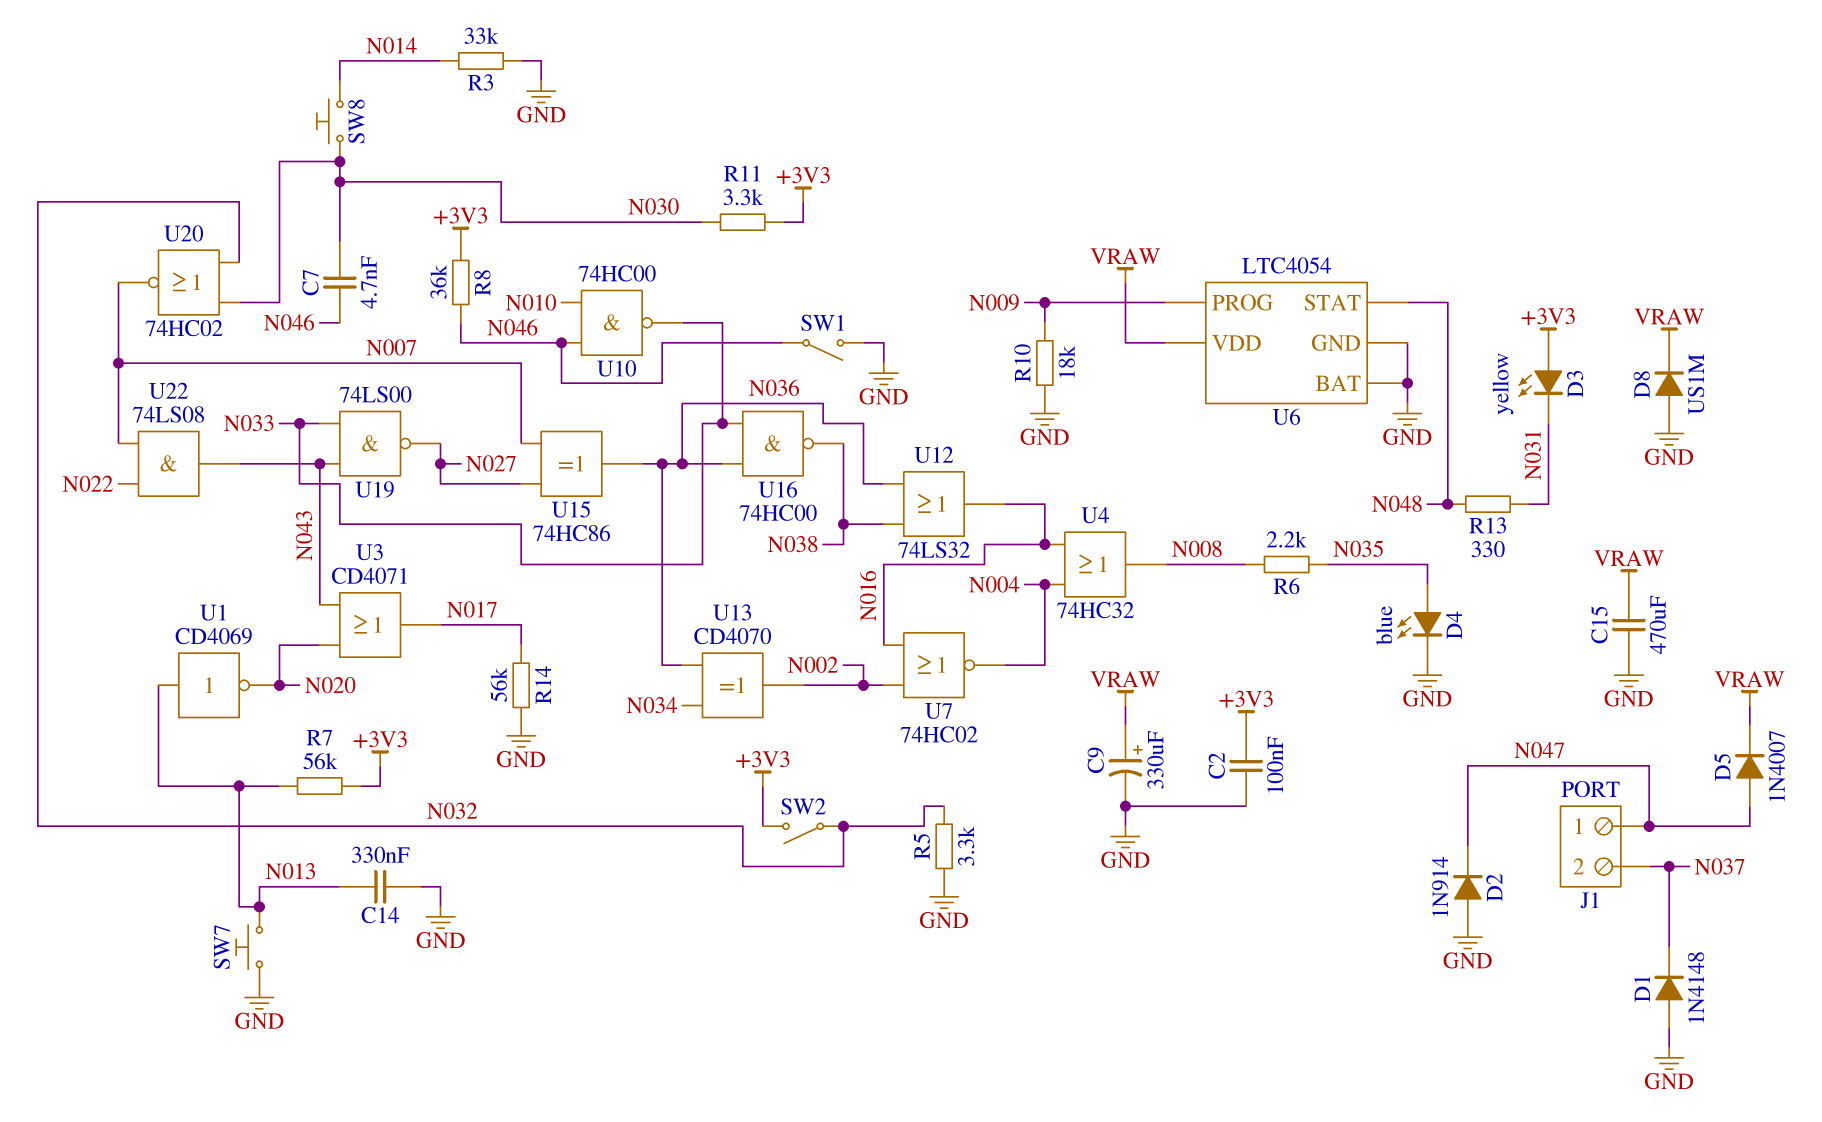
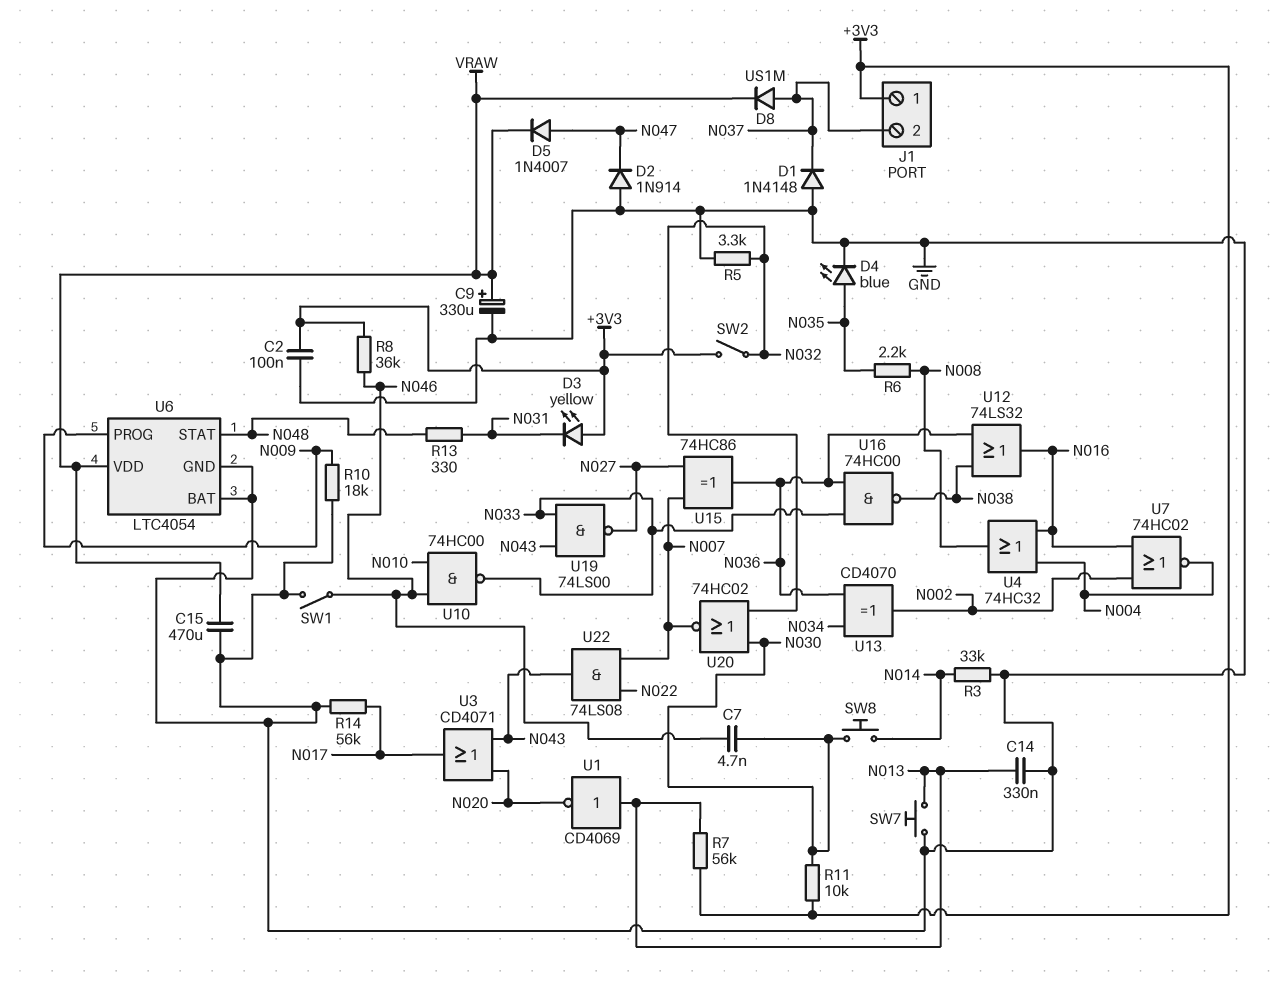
D8: diode US1M (A GND, K VRAW) -> diode US1M (A N037, K VRAW)
J1 pin 1: N047 -> +3V3
R11: 3.3k (+3V3, N030) -> 10k (+3V3, N030)

